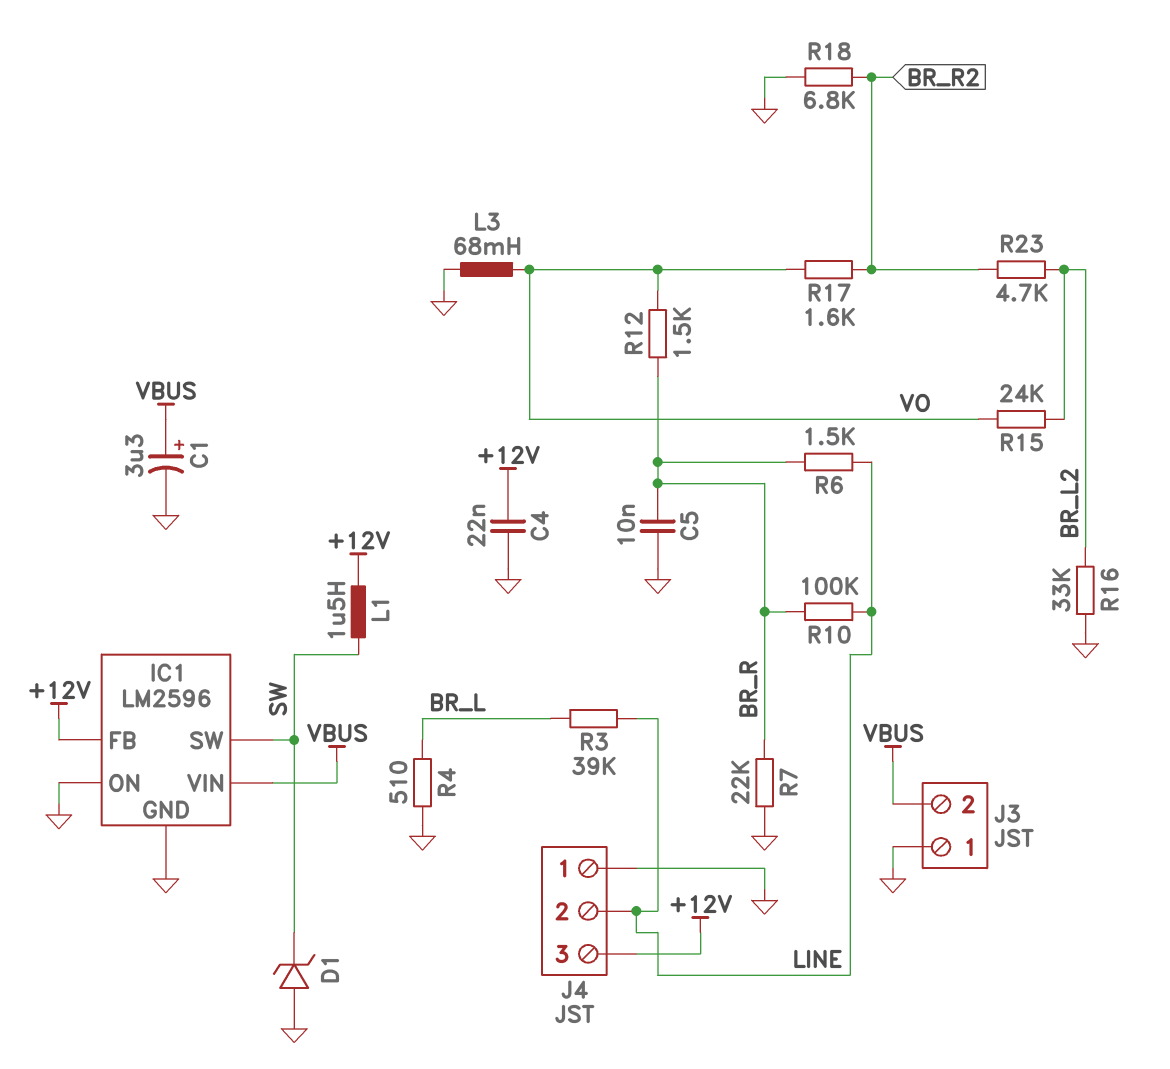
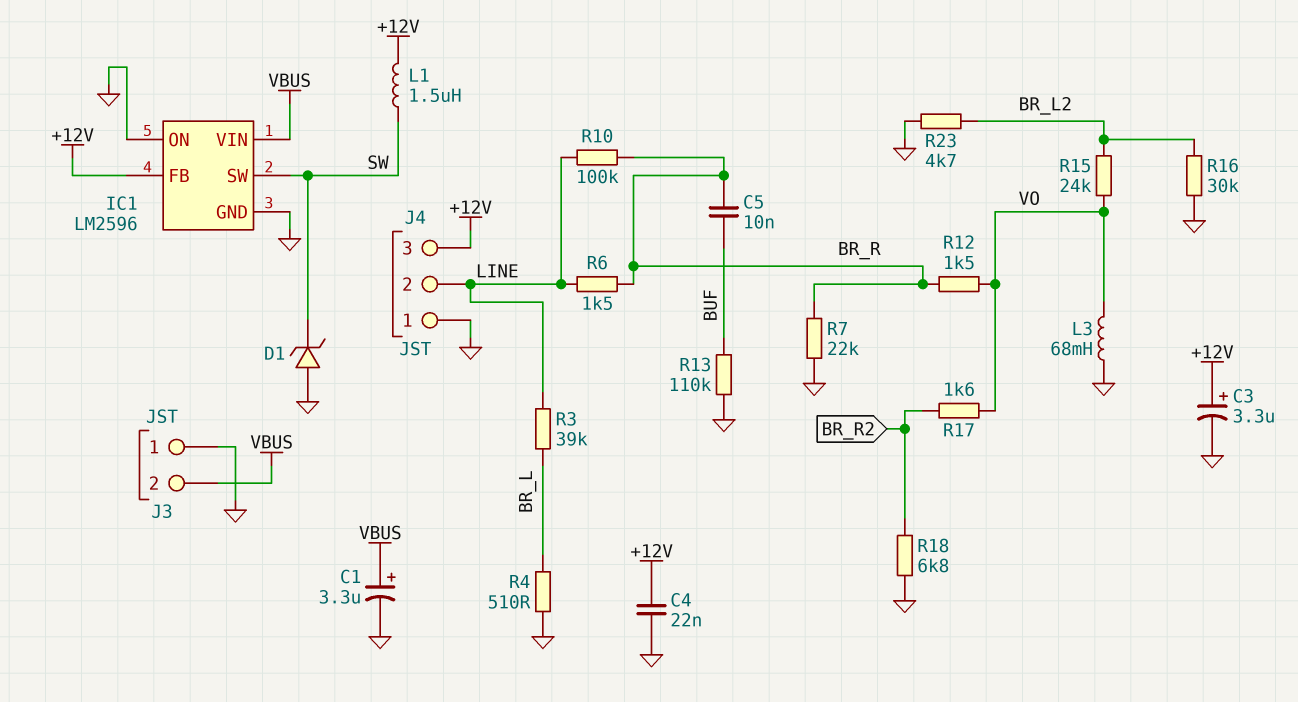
C3: none -> 3.3uF (plus +12V, minus GND)
C5: 10nF (BR_R, GND) -> 10nF (BR_R, BUF)
R13: none -> 110k (BUF, GND)
R16: 33k (BR_L2, GND) -> 30k (BR_L2, GND)
R23: 4.7k (BR_L2, BR_R2) -> 4.7k (BR_L2, GND)

